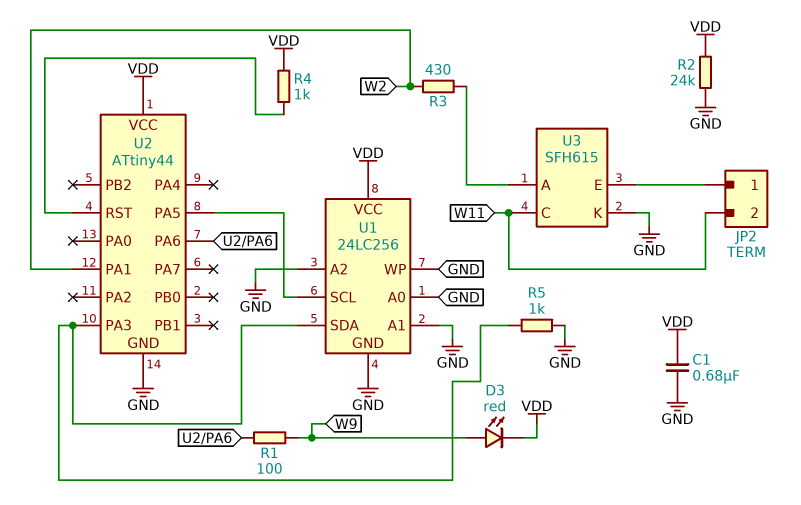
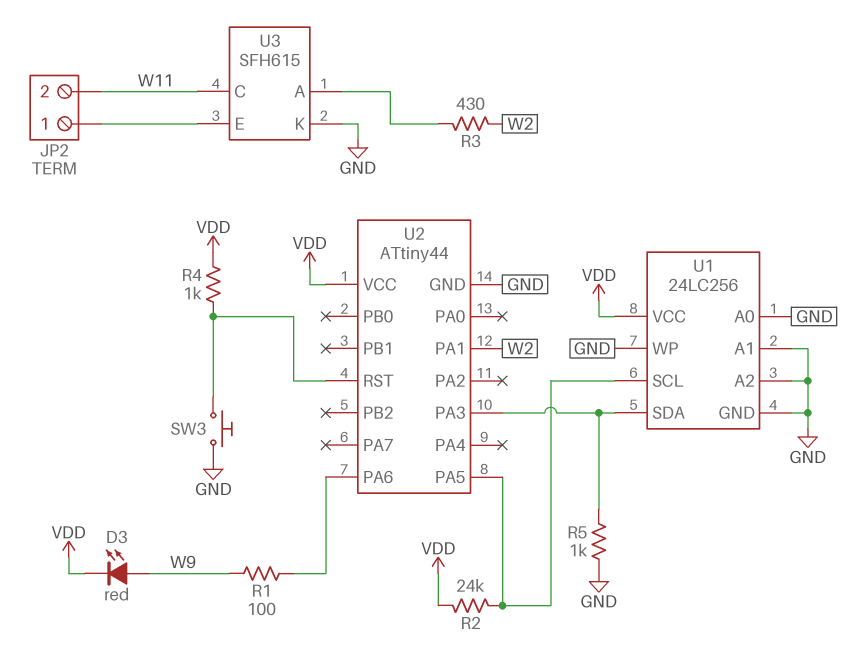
C1: 680nF (GND, VDD) -> none
R2: 24k (GND, VDD) -> 24k (U1/SCL, VDD)
SW3: none -> button (GND, U2/RST)

